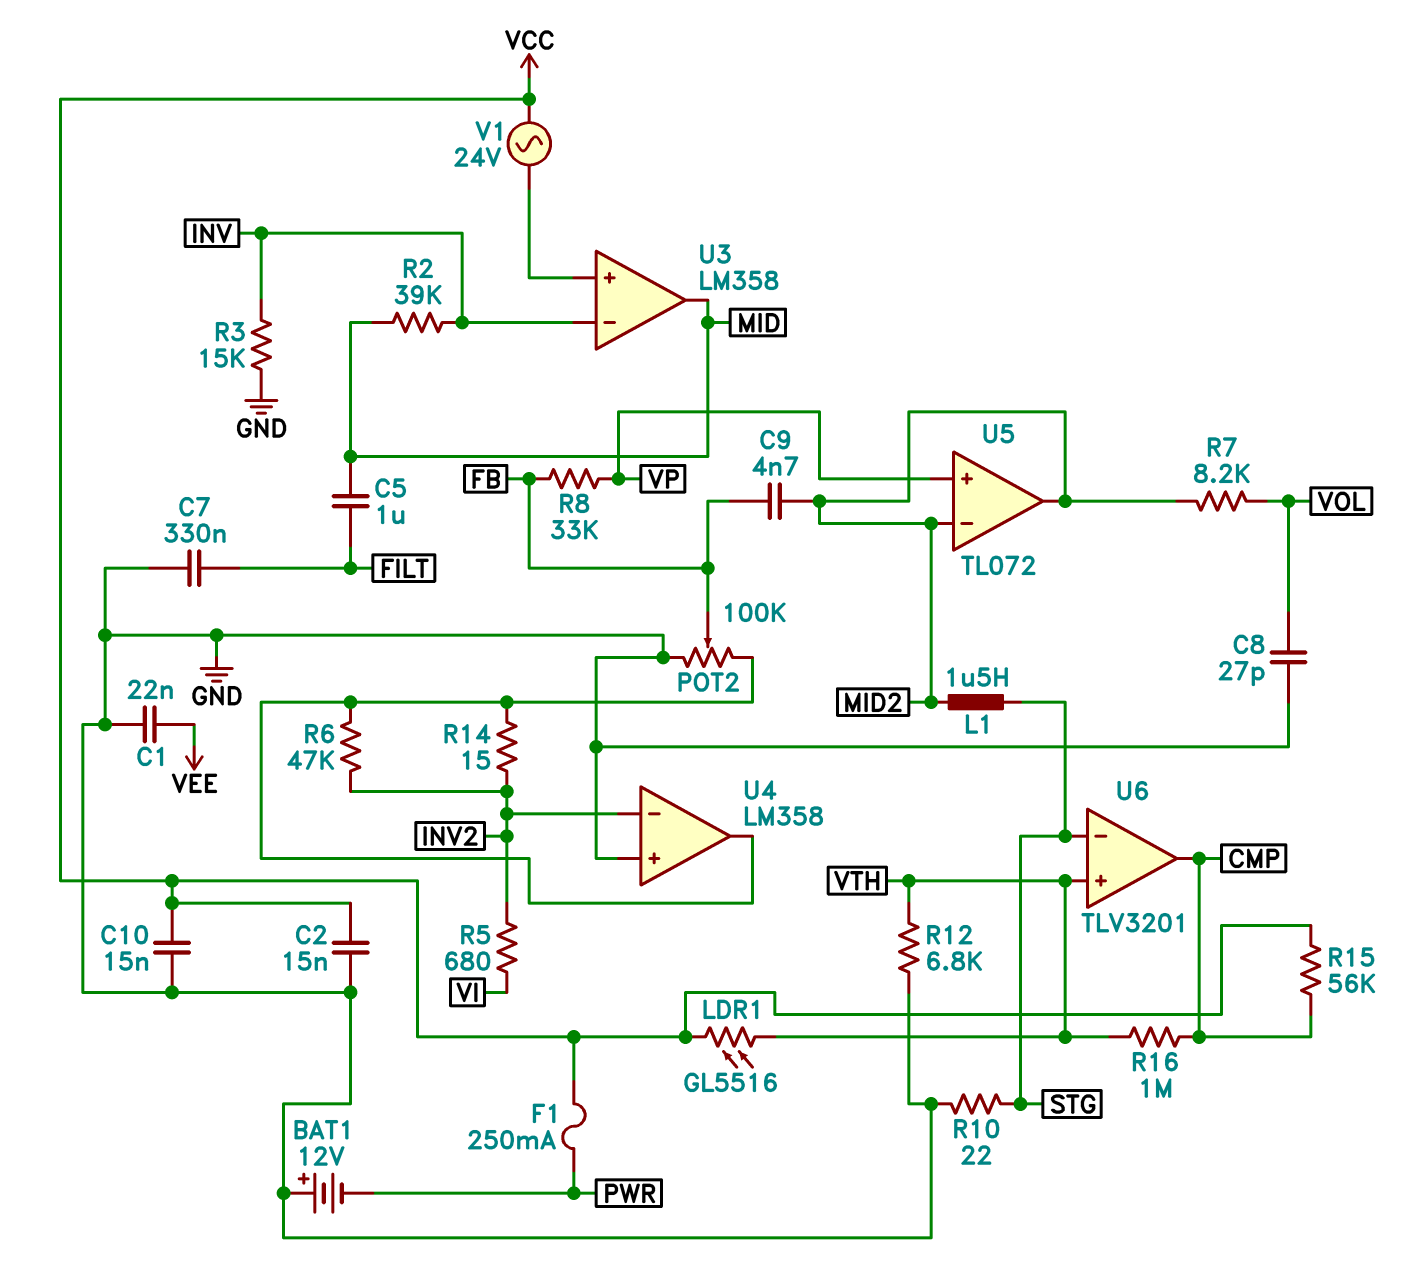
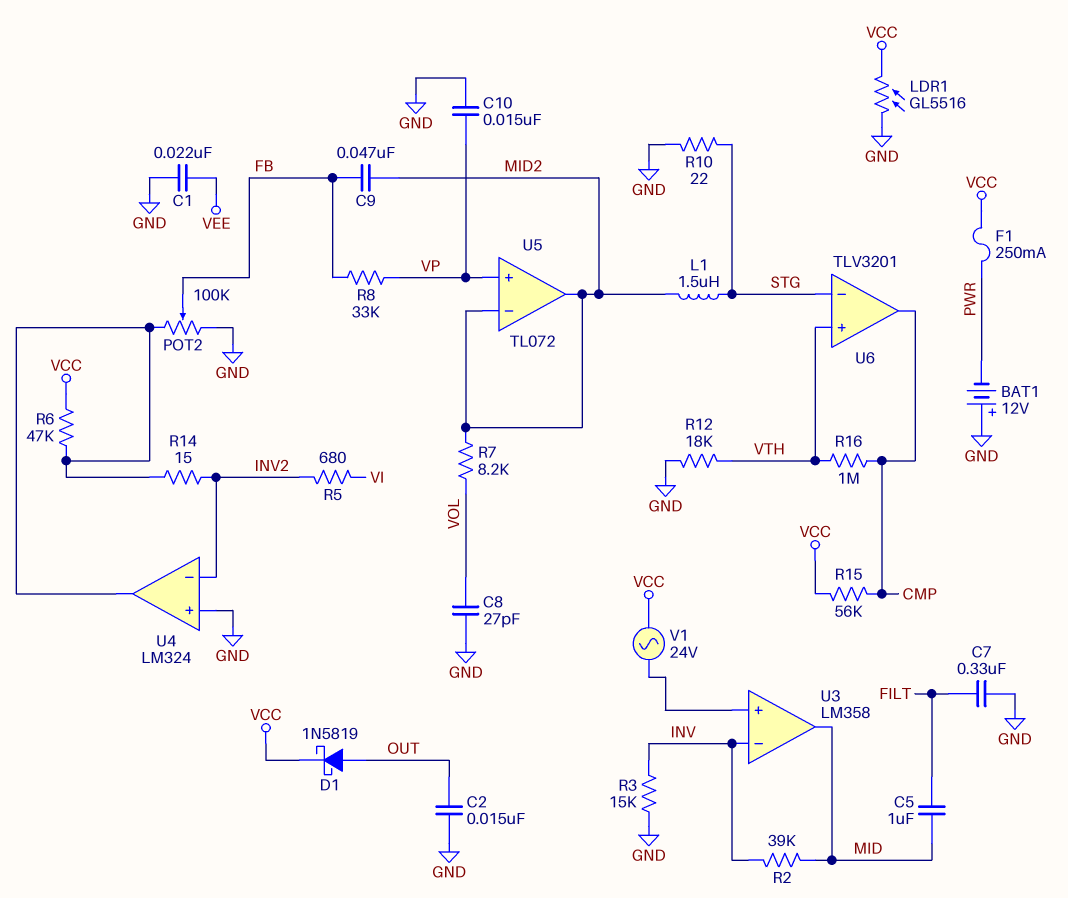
C2: 15nF (GND, VCC) -> 15nF (GND, OUT)
C9: 4.7nF (FB, MID2) -> 47nF (FB, MID2)
C10: 15nF (GND, VCC) -> 15nF (GND, VP)
D1: none -> schottky 1N5819 (A OUT, K VCC)
LDR1: GL5516 (VCC, VTH) -> GL5516 (GND, VCC)
R6: 47k (INV2, U4/out) -> 47k (U4/out, VCC)
R12: 6.8k (GND, VTH) -> 18k (GND, VTH)
U4: LM358 -> LM324

